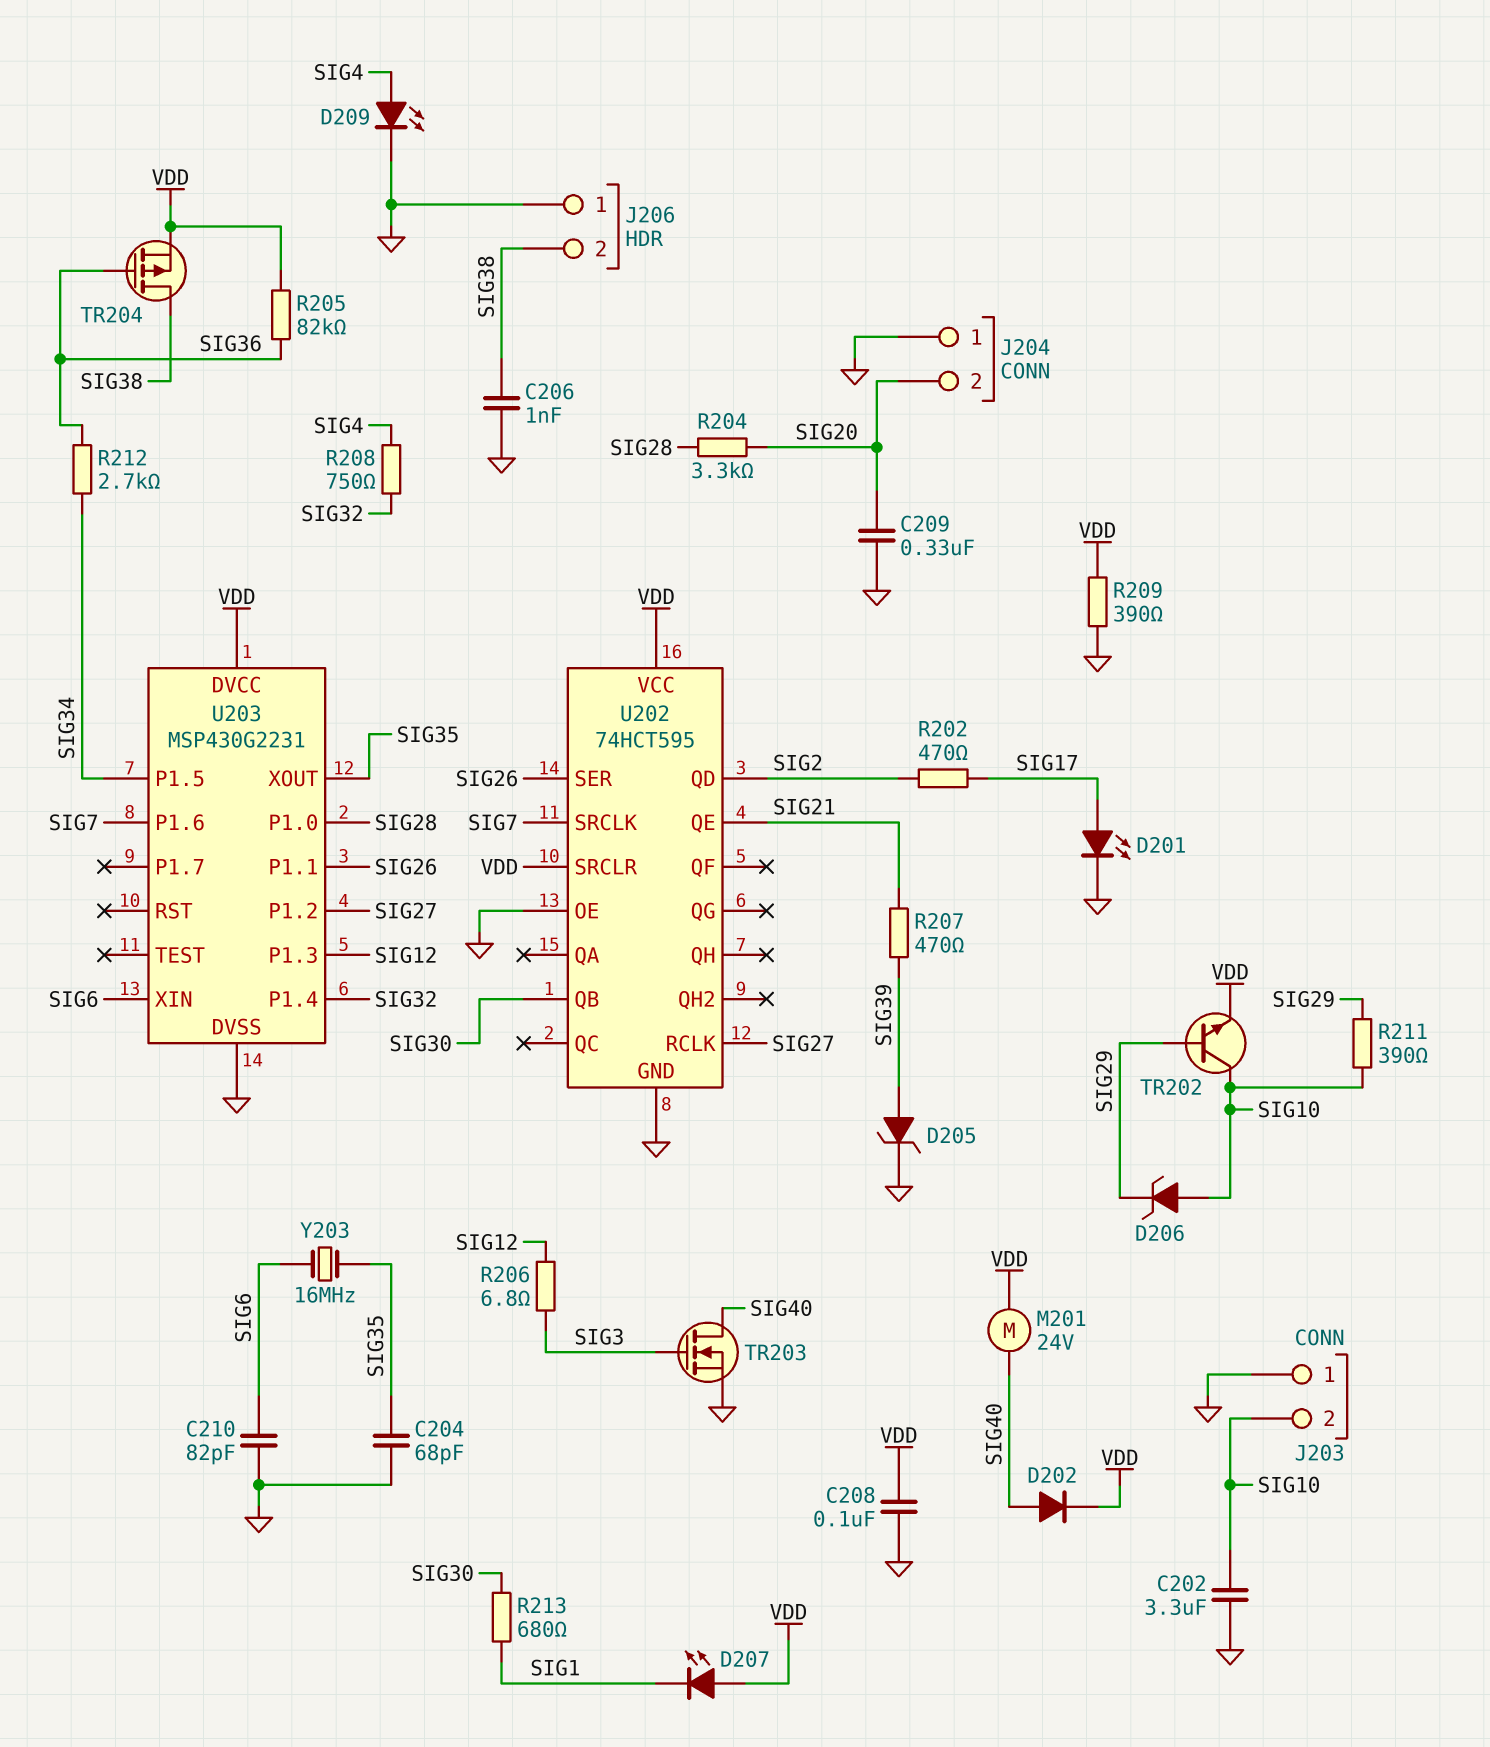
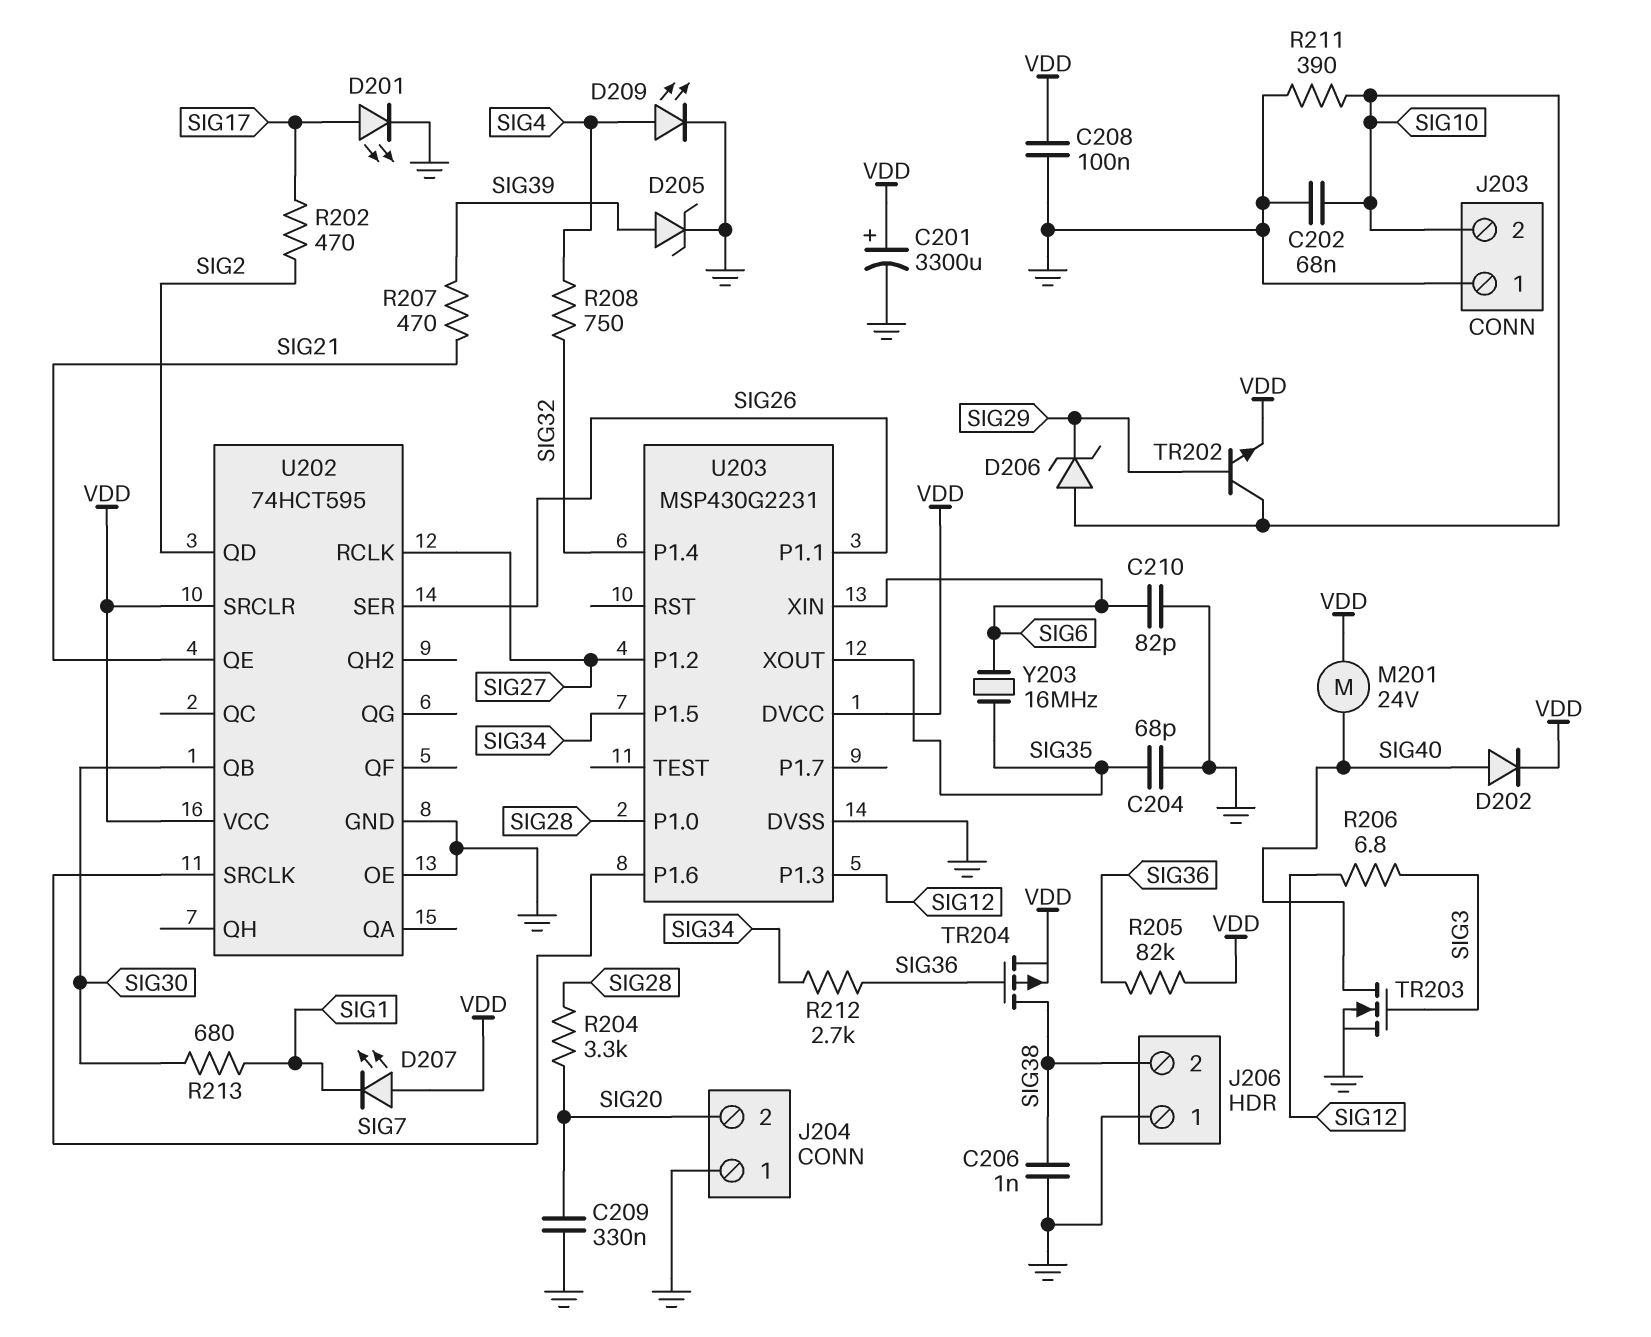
C201: none -> 3300uF (plus VDD, minus GND)
C202: 3.3uF (GND, SIG10) -> 68nF (GND, SIG10)
R209: 390 (GND, VDD) -> none
R211: 390 (SIG10, SIG29) -> 390 (GND, SIG10)

